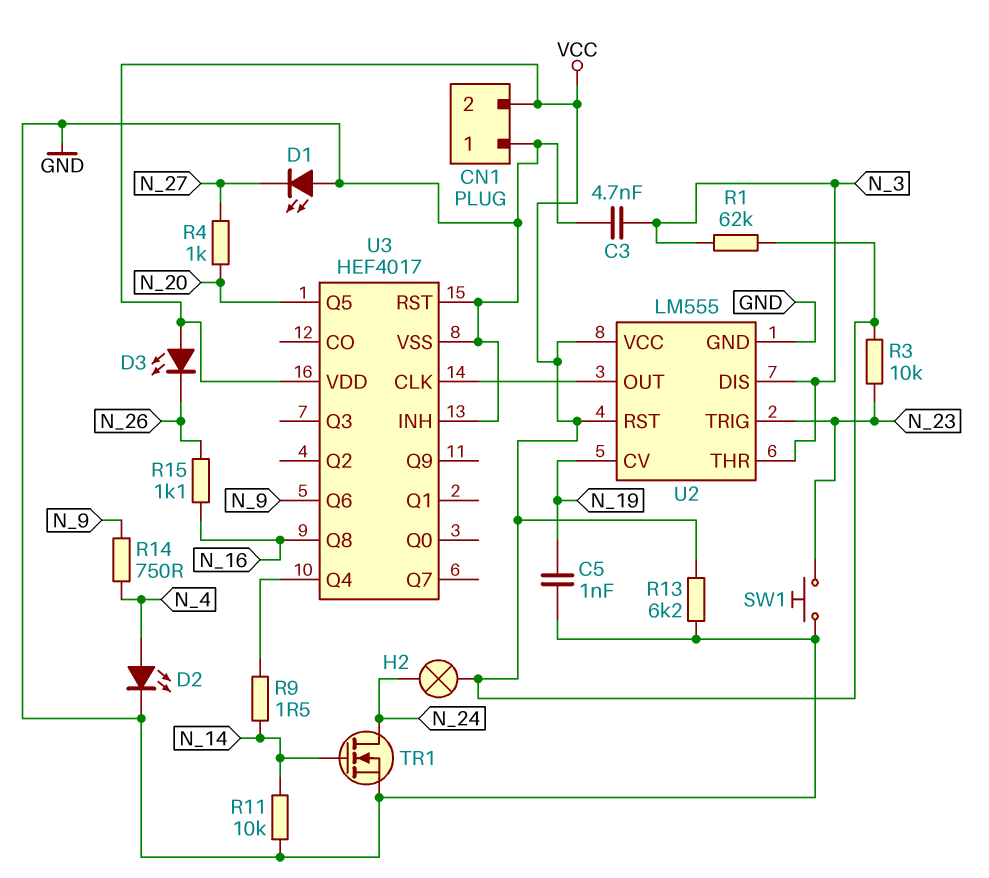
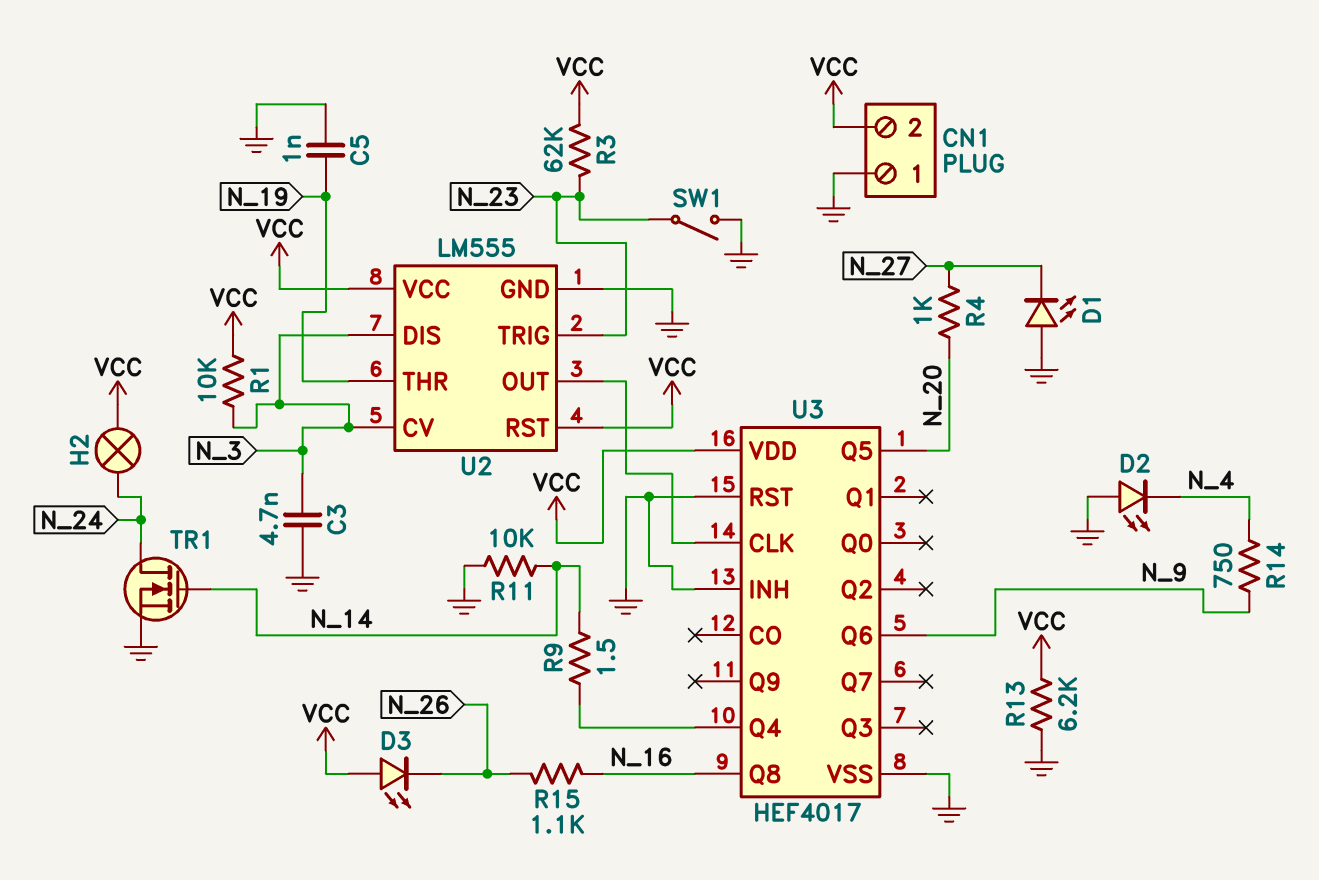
D2: LED (A N_4, K GND) -> LED (A GND, K N_4)
R1: 62k (N_3, VCC) -> 10k (N_3, VCC)
R3: 10k (N_23, VCC) -> 62k (N_23, VCC)
SW1: button (GND, N_23) -> switch (GND, N_23)
U2 pin CV: N_19 -> N_3
U2 pin THR: N_3 -> N_19

